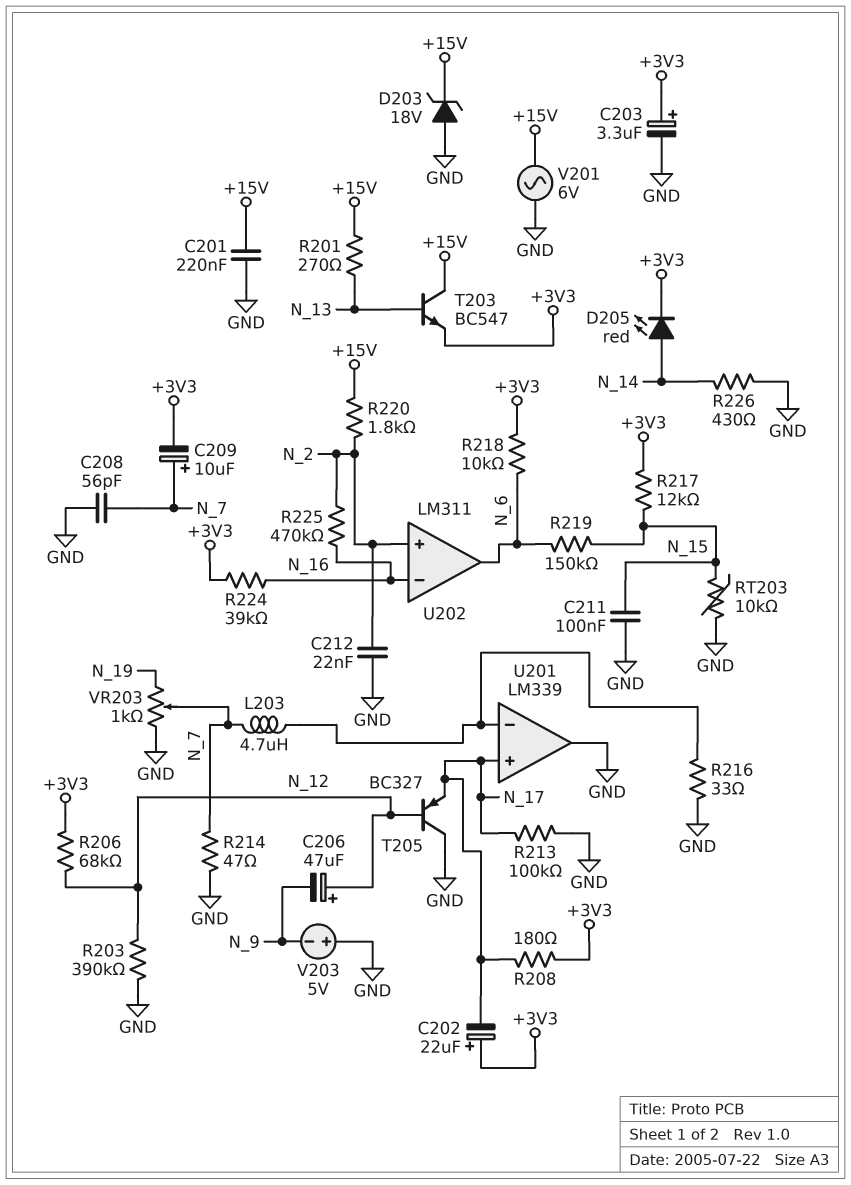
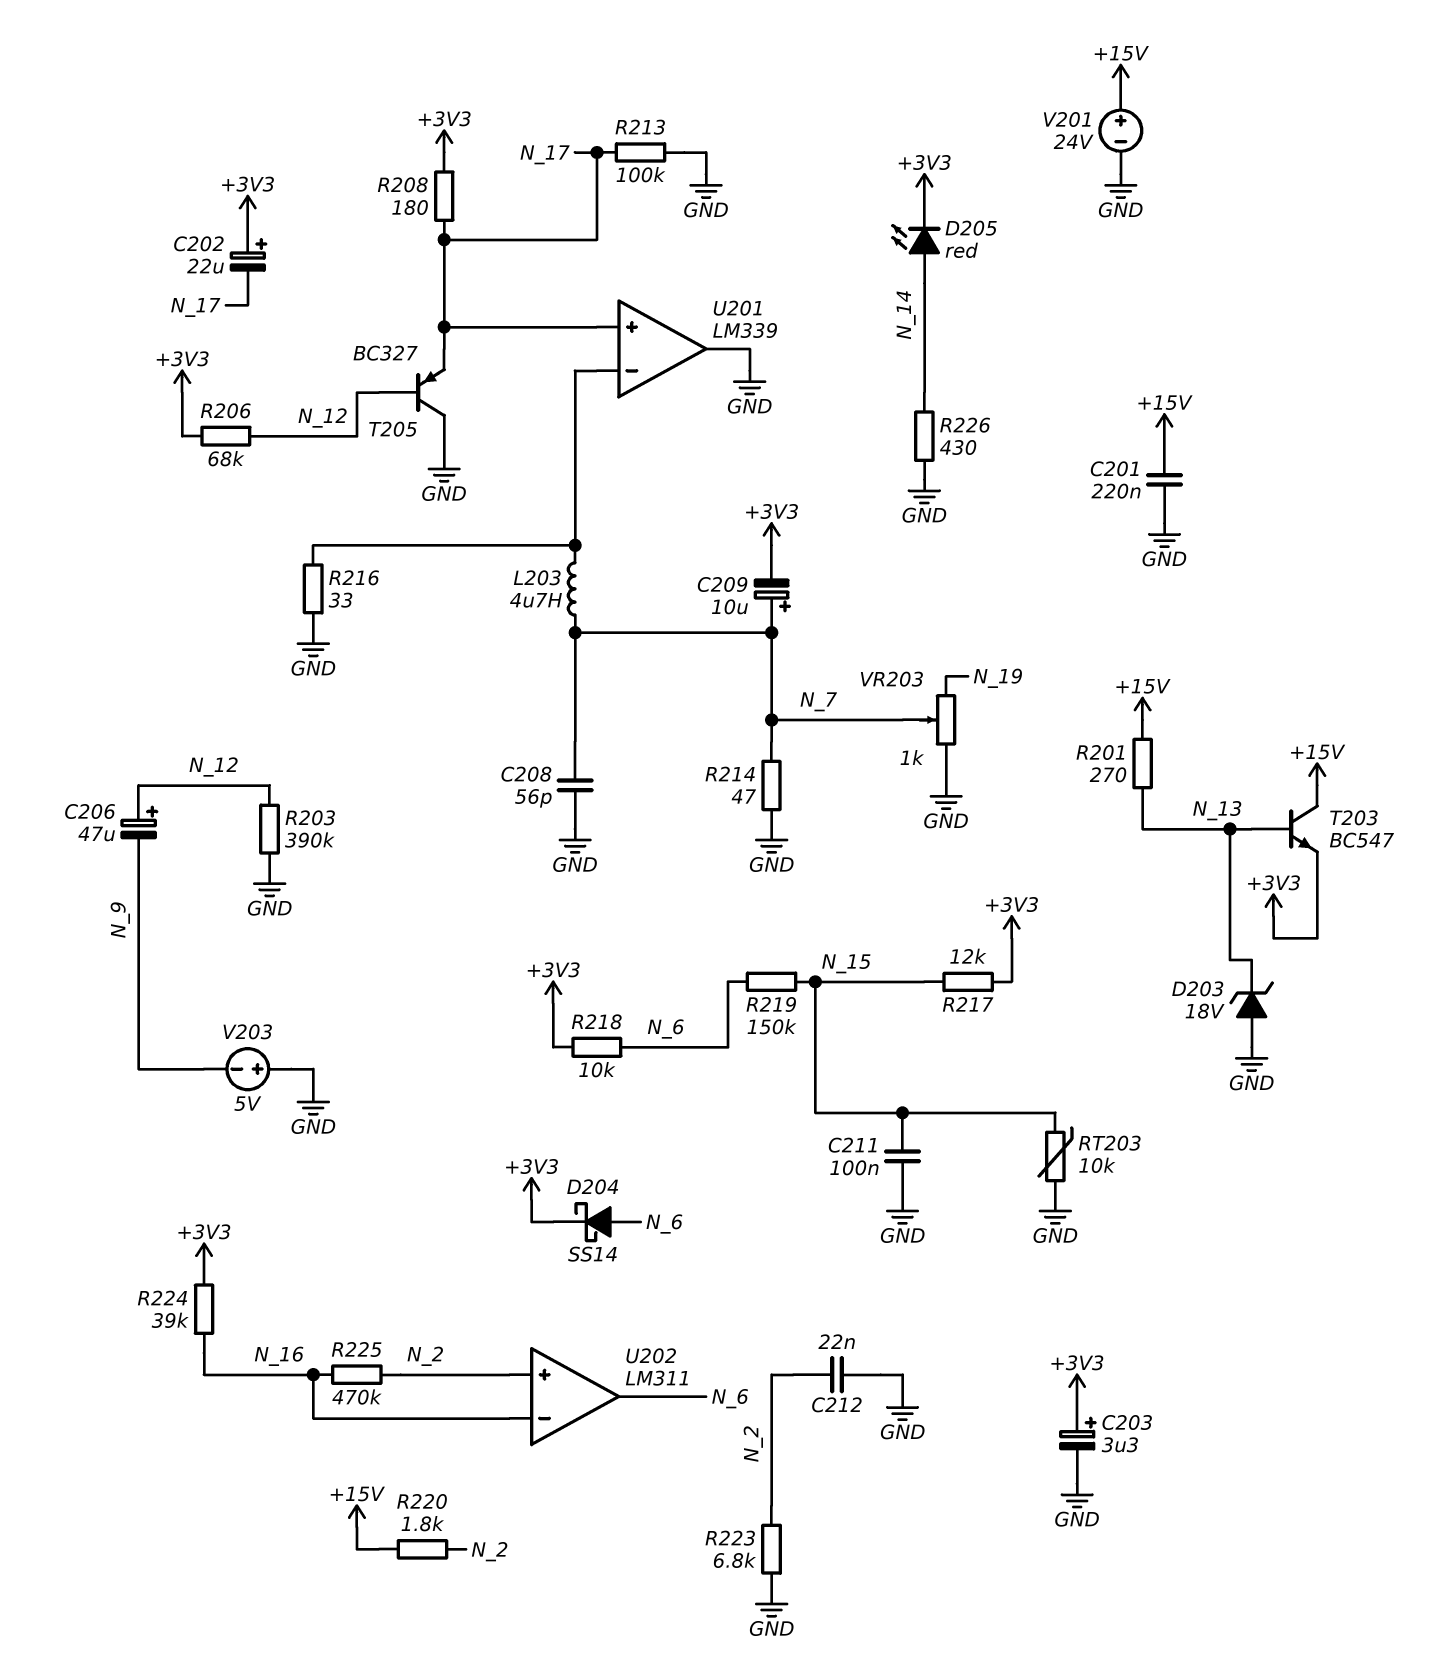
D203: zener 18V (A GND, K +15V) -> zener 18V (A GND, K N_13)
D204: none -> schottky SS14 (A N_6, K +3V3)
R223: none -> 6.8k (GND, N_2)
V201: AC 6V (+15V, GND) -> 24V (plus +15V, minus GND)

